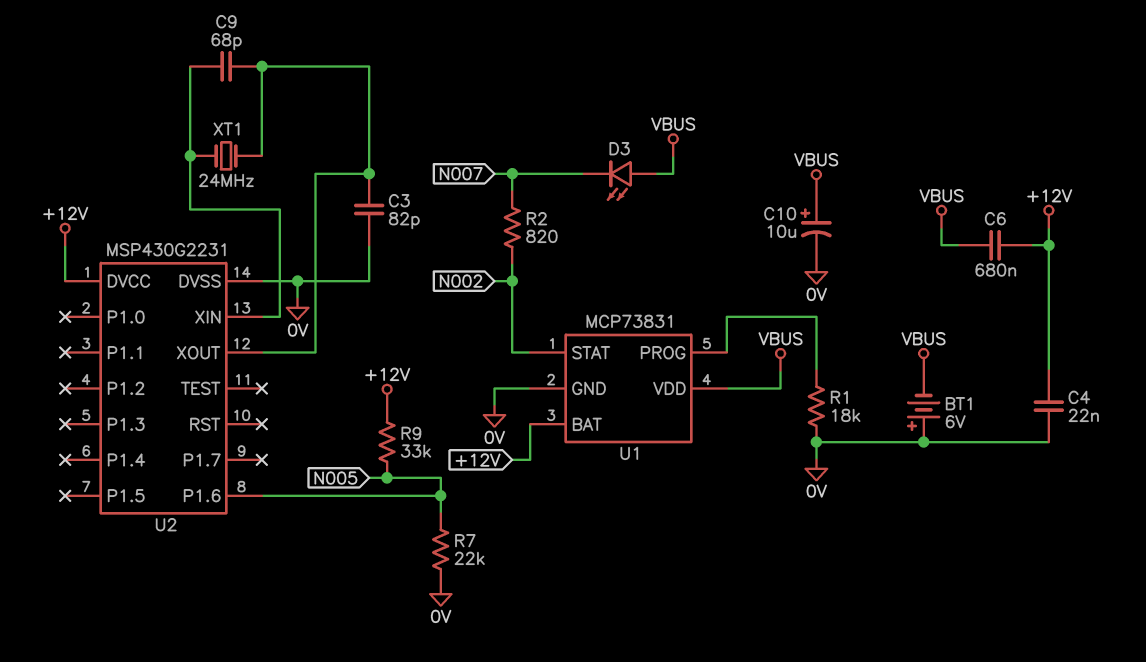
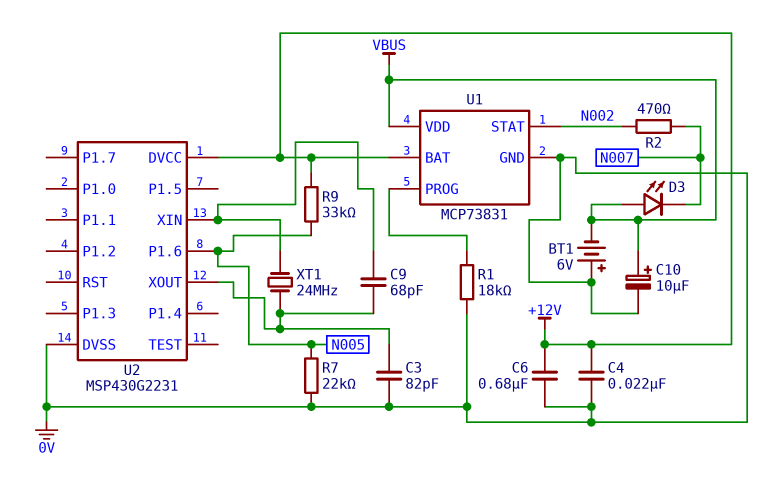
C6: 680nF (+12V, VBUS) -> 680nF (+12V, 0V)
R2: 820 (N002, N007) -> 470 (N002, N007)

